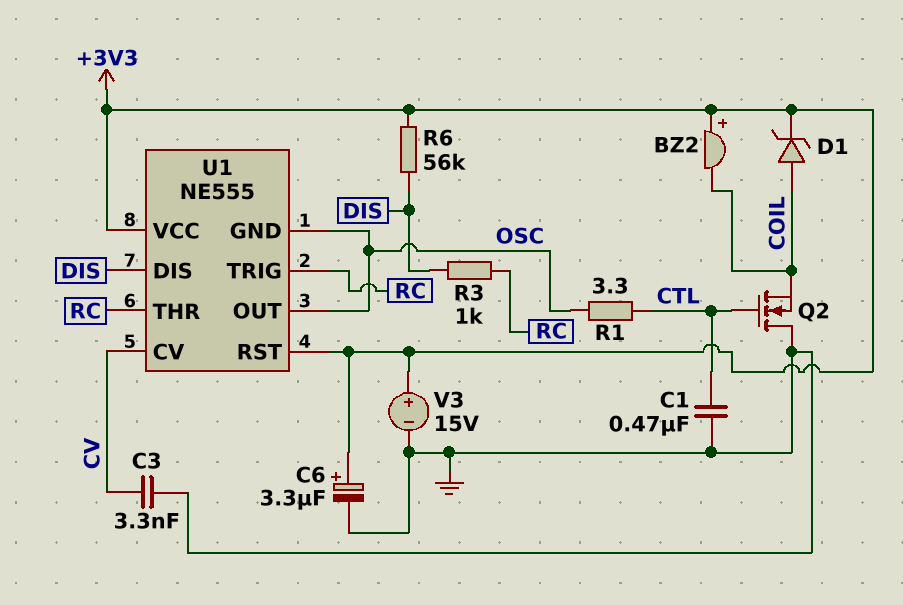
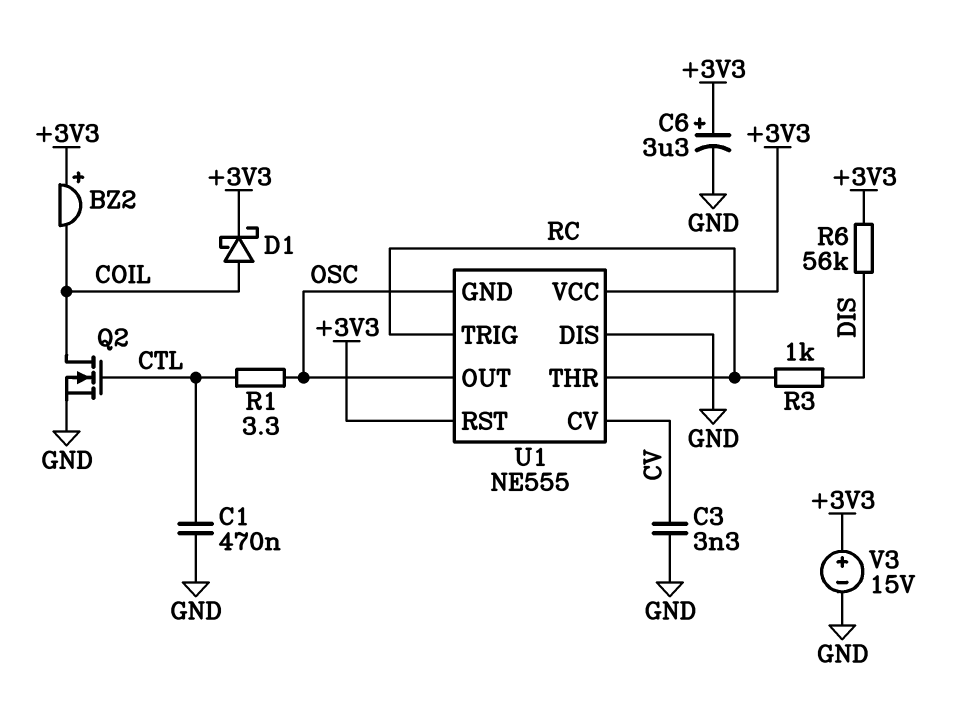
D1: zener (A COIL, K +3V3) -> schottky (A COIL, K +3V3)
Q2: NMOS (G CTL, D GND, S COIL) -> NMOS (G CTL, D COIL, S GND)
U1 pin DIS: DIS -> GND

